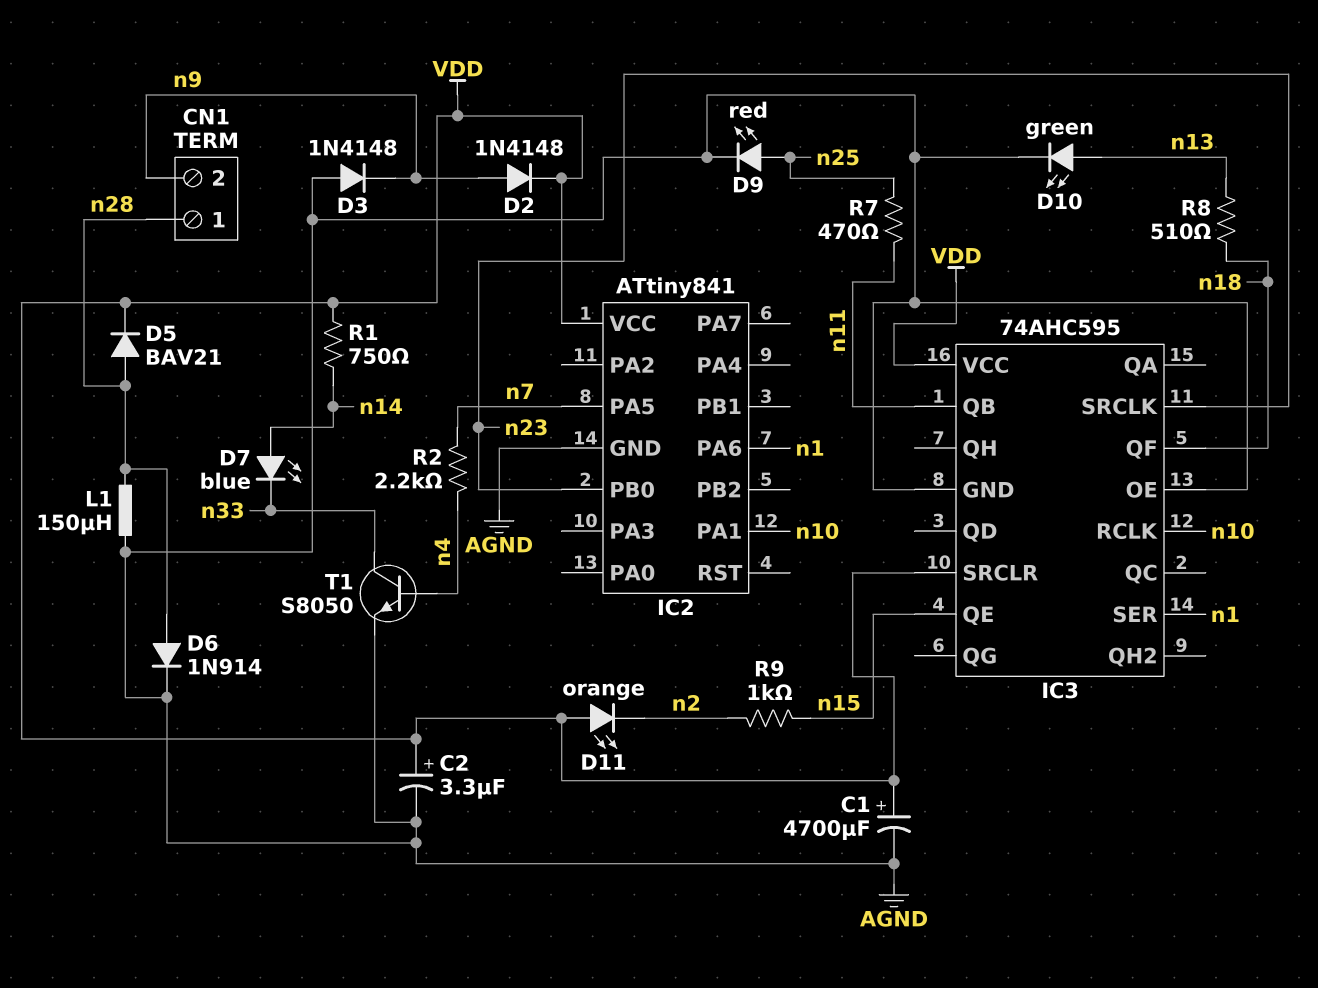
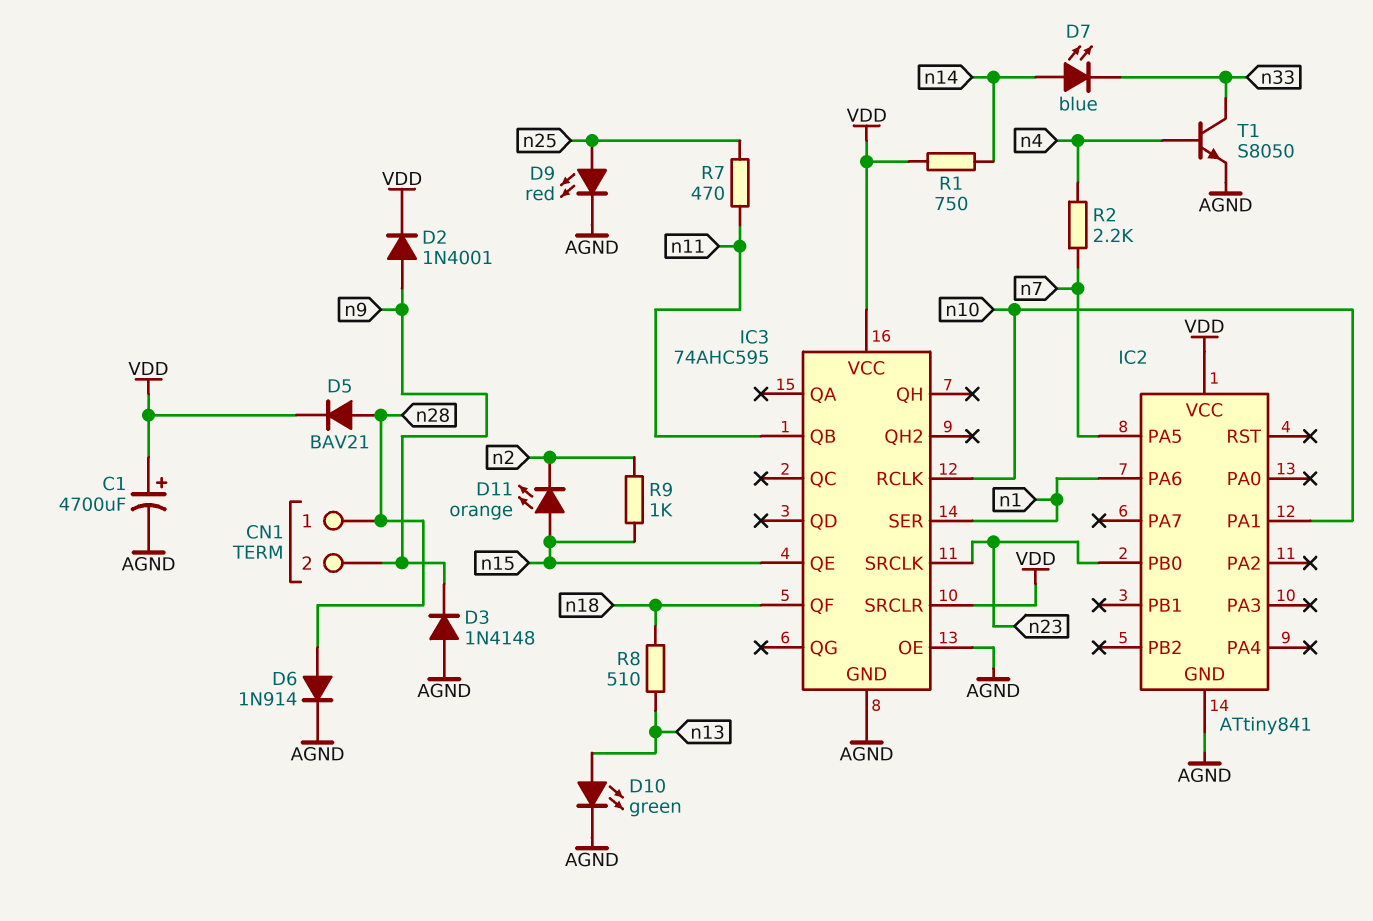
C2: 3.3uF (plus VDD, minus AGND) -> none
D2: diode 1N4148 (A n9, K VDD) -> diode 1N4001 (A n9, K VDD)
D11: LED orange (A VDD, K n2) -> LED orange (A n15, K n2)
L1: 150uH (AGND, n28) -> none

